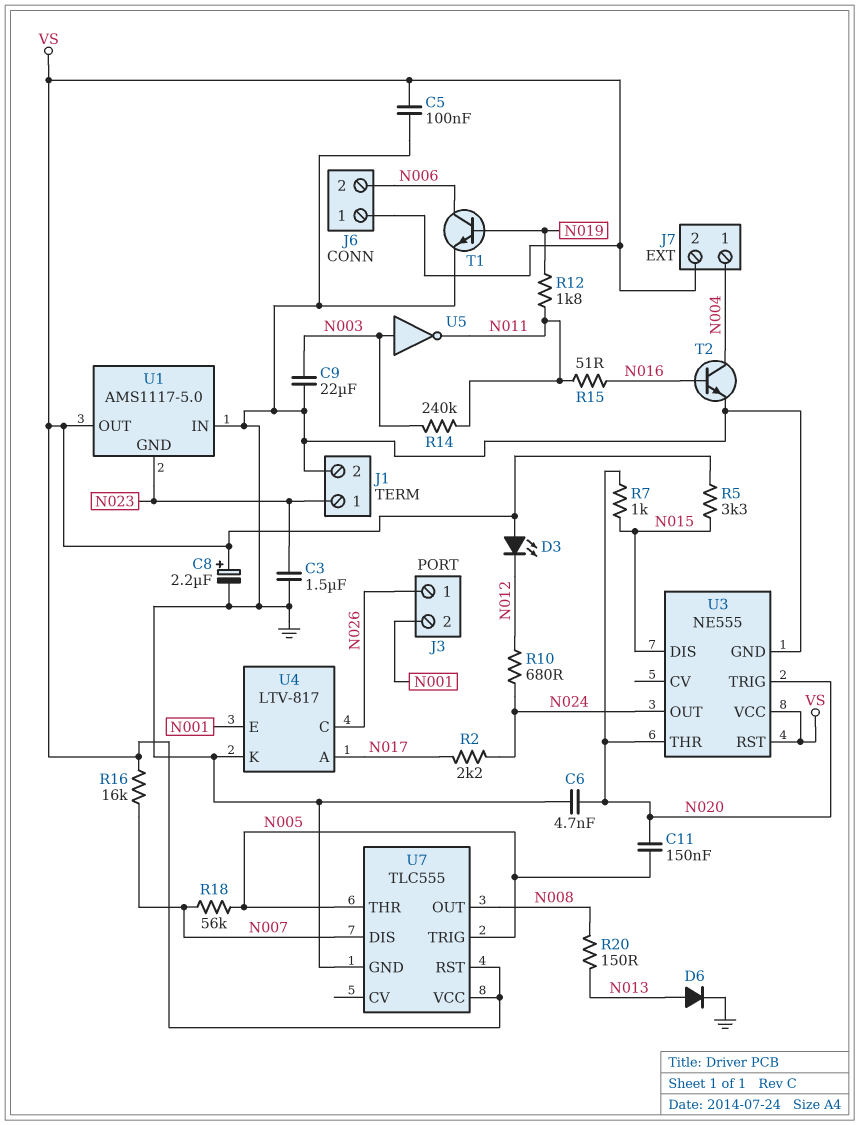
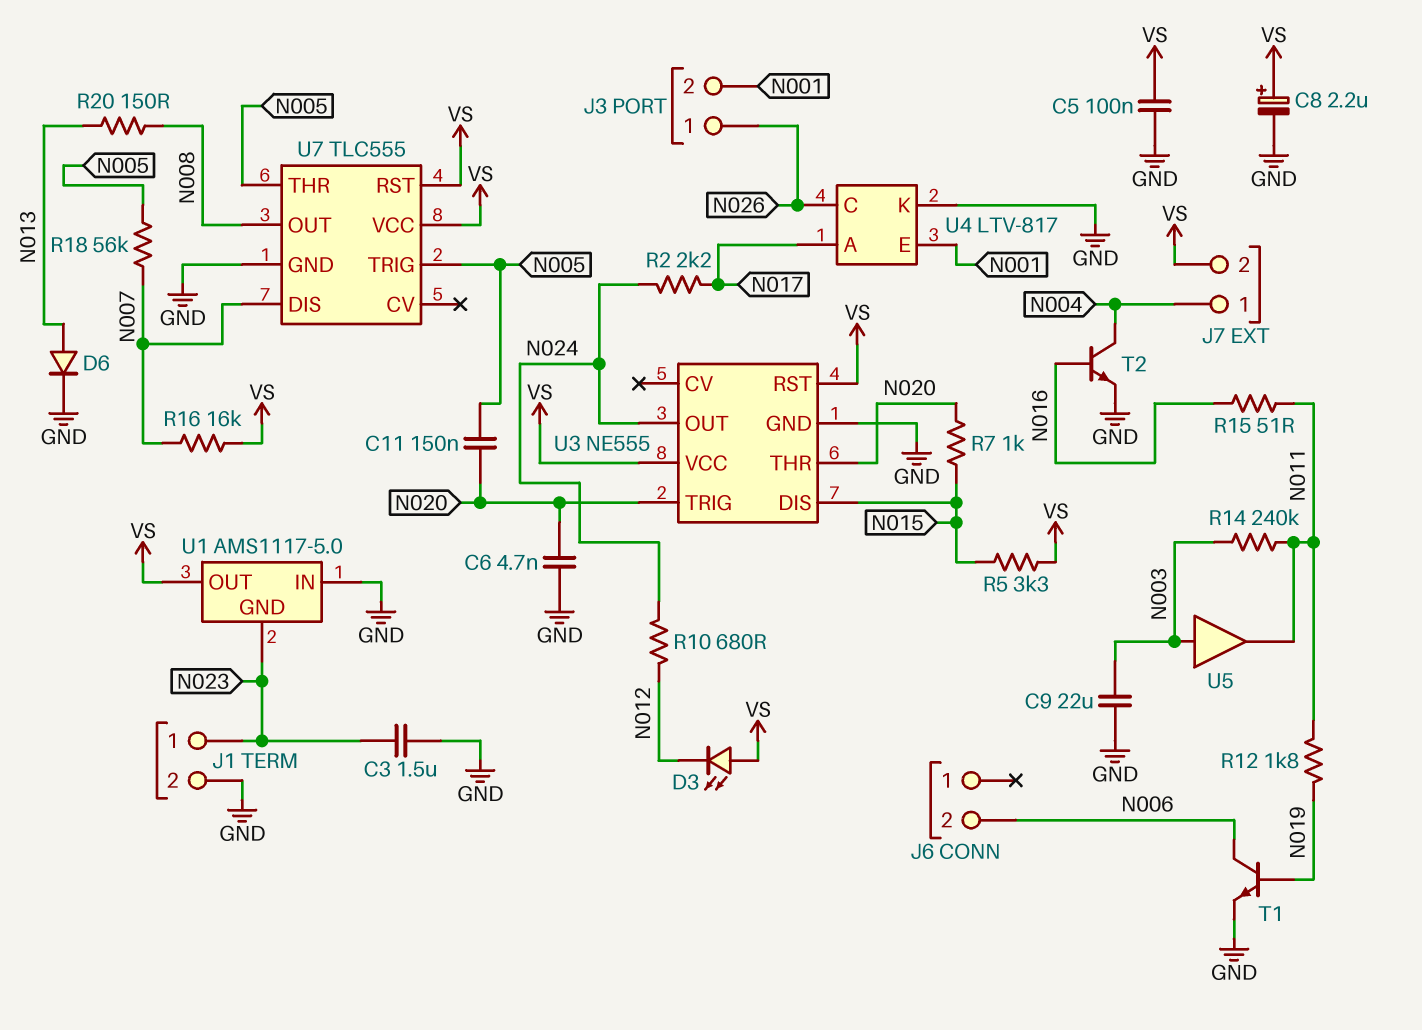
J6 pin 1: VS -> none
U5: NOT (in N003, out N011) -> buffer (in N003, out N011)

